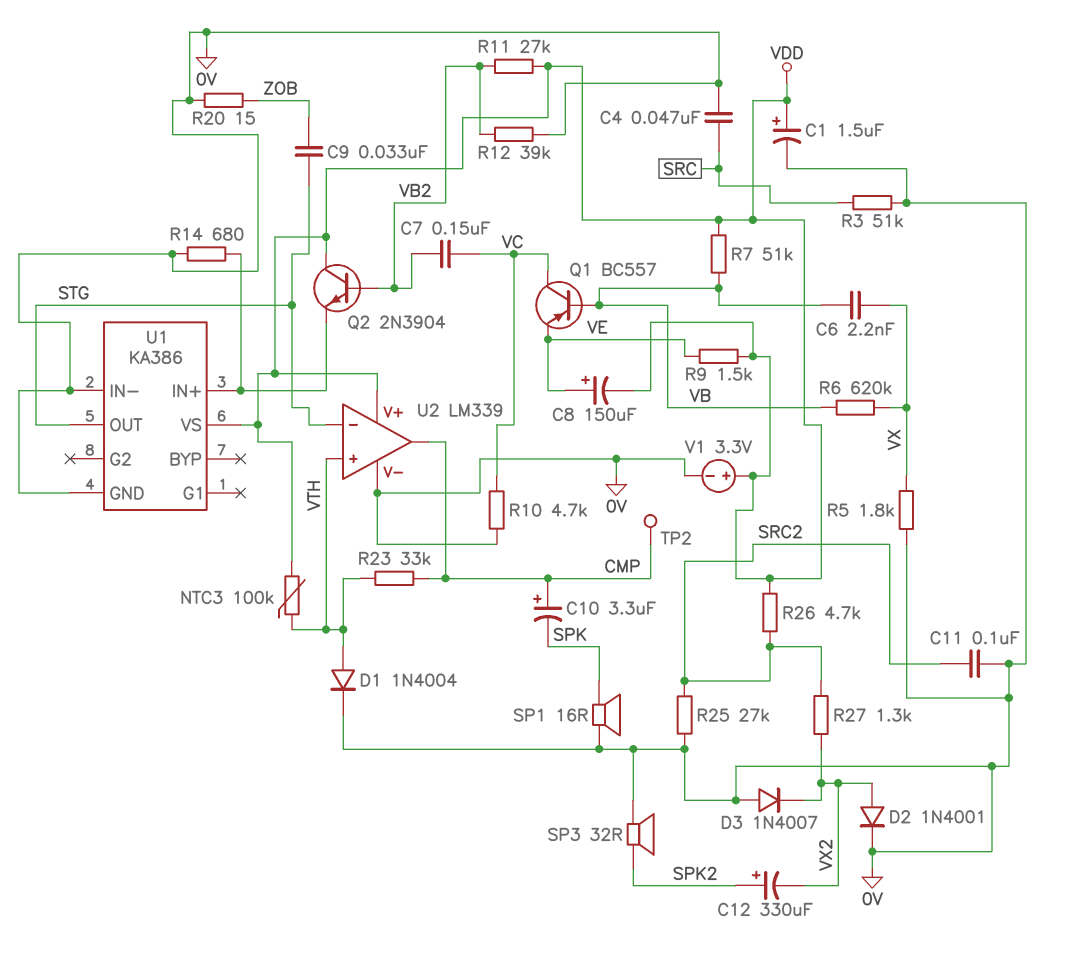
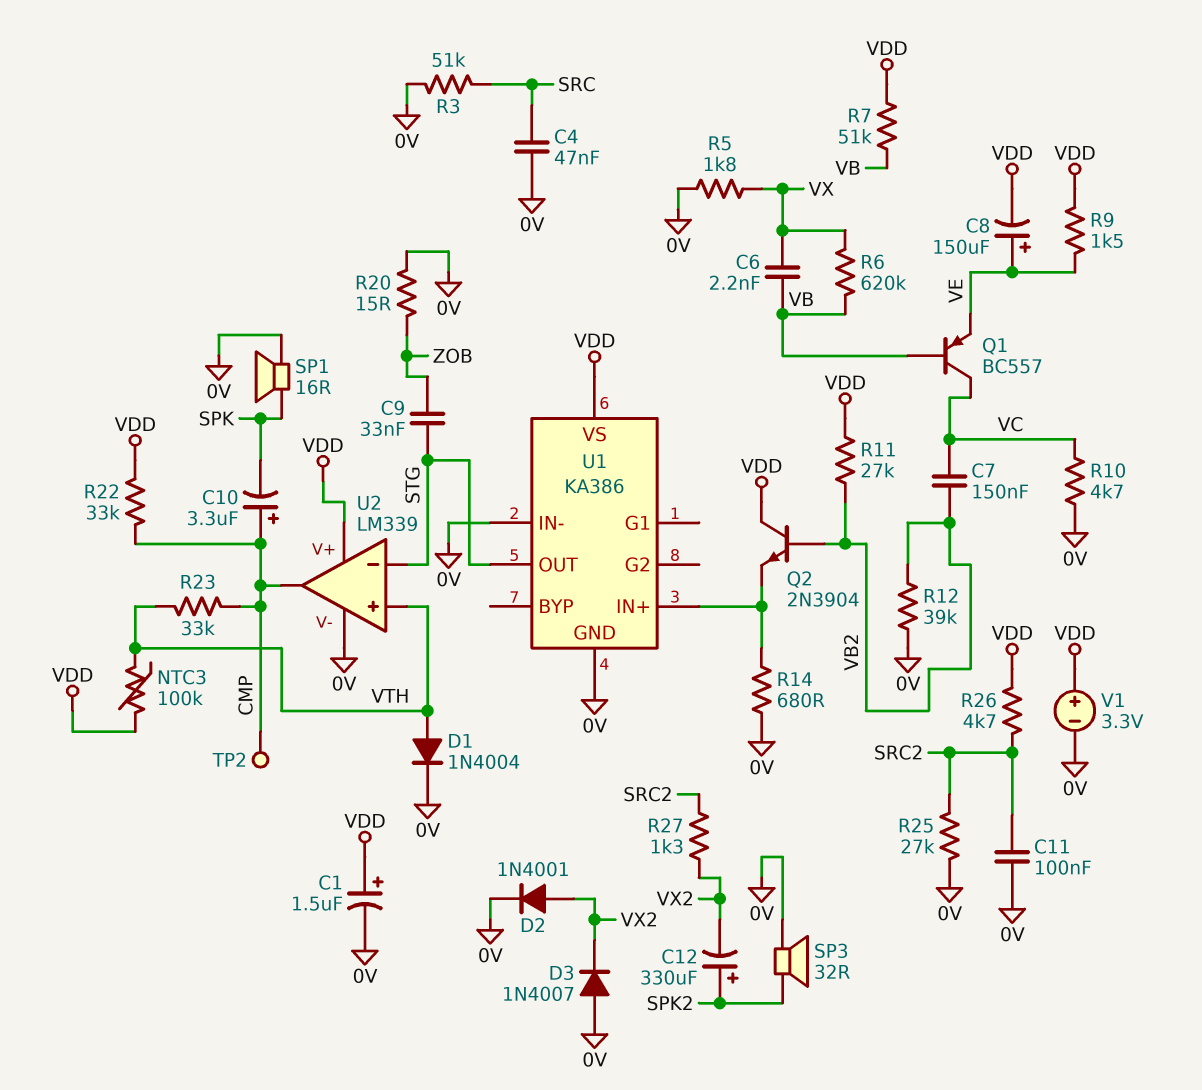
R22: none -> 33k (CMP, VDD)

